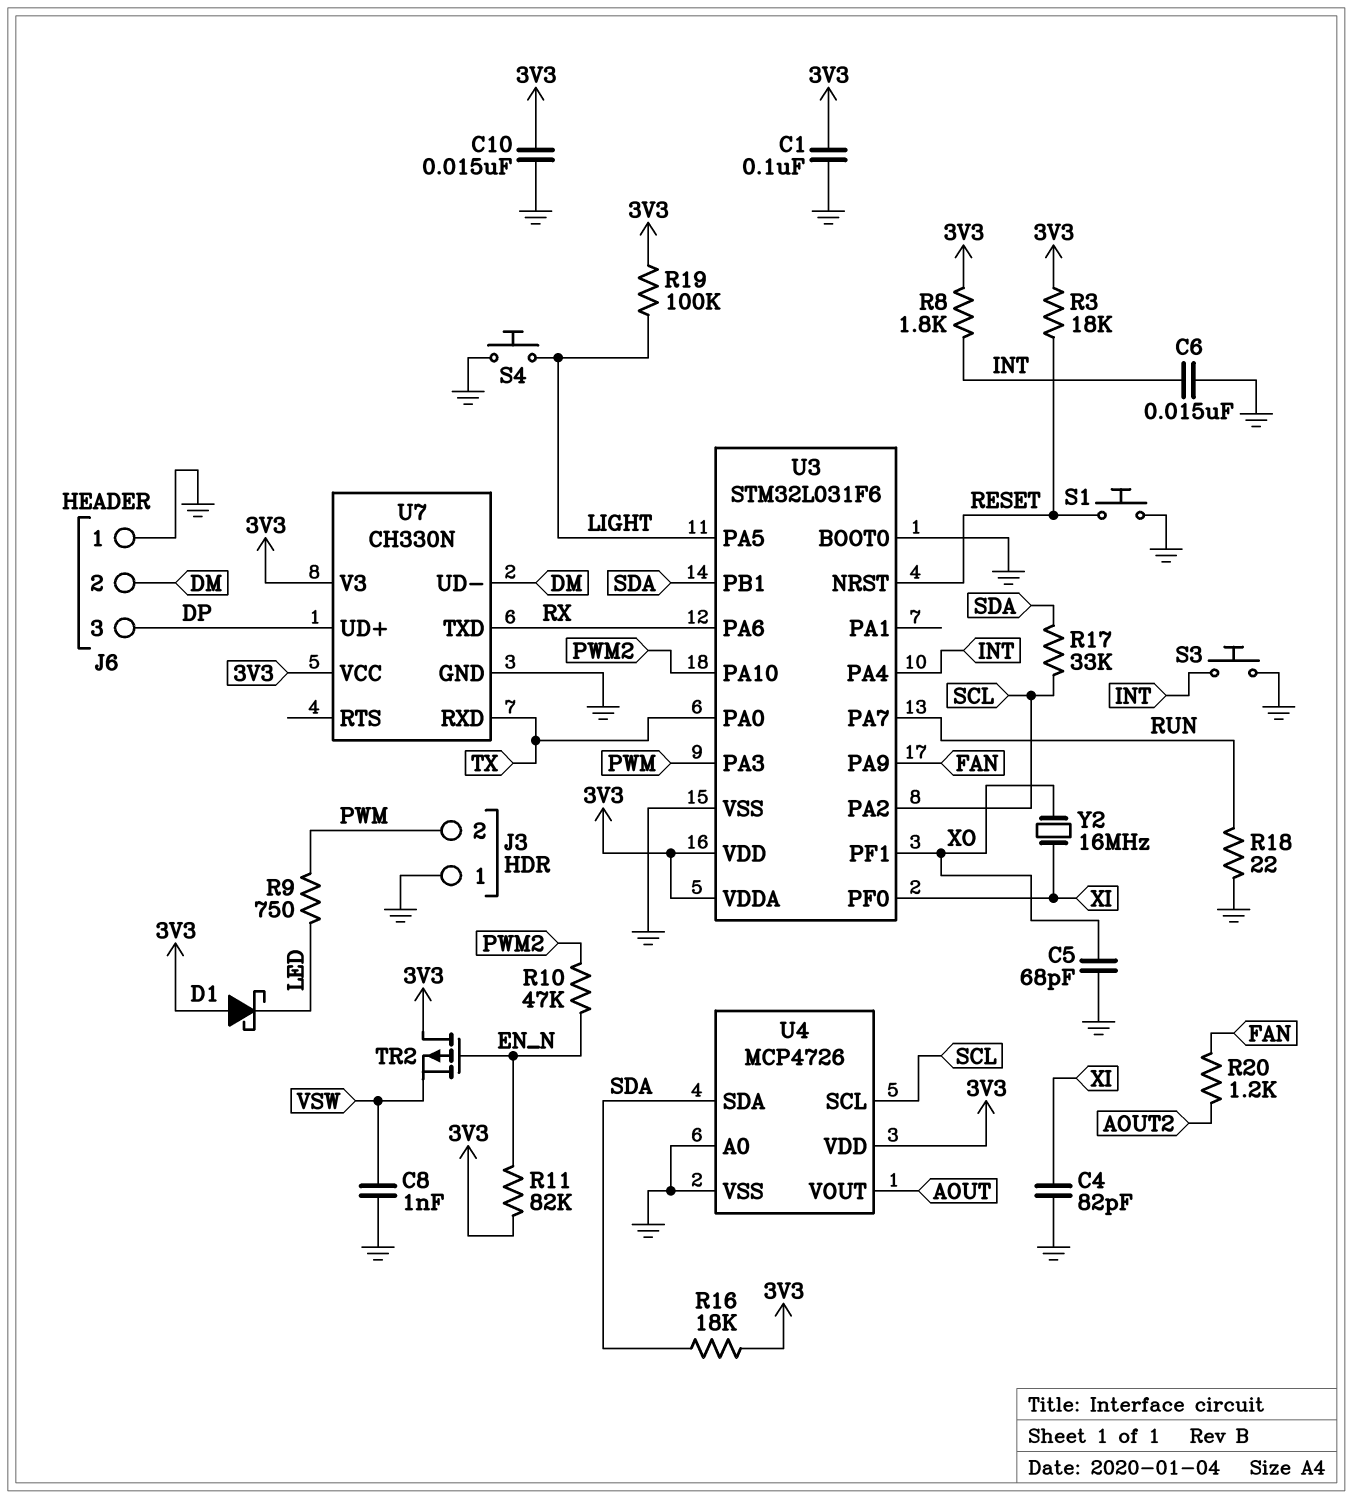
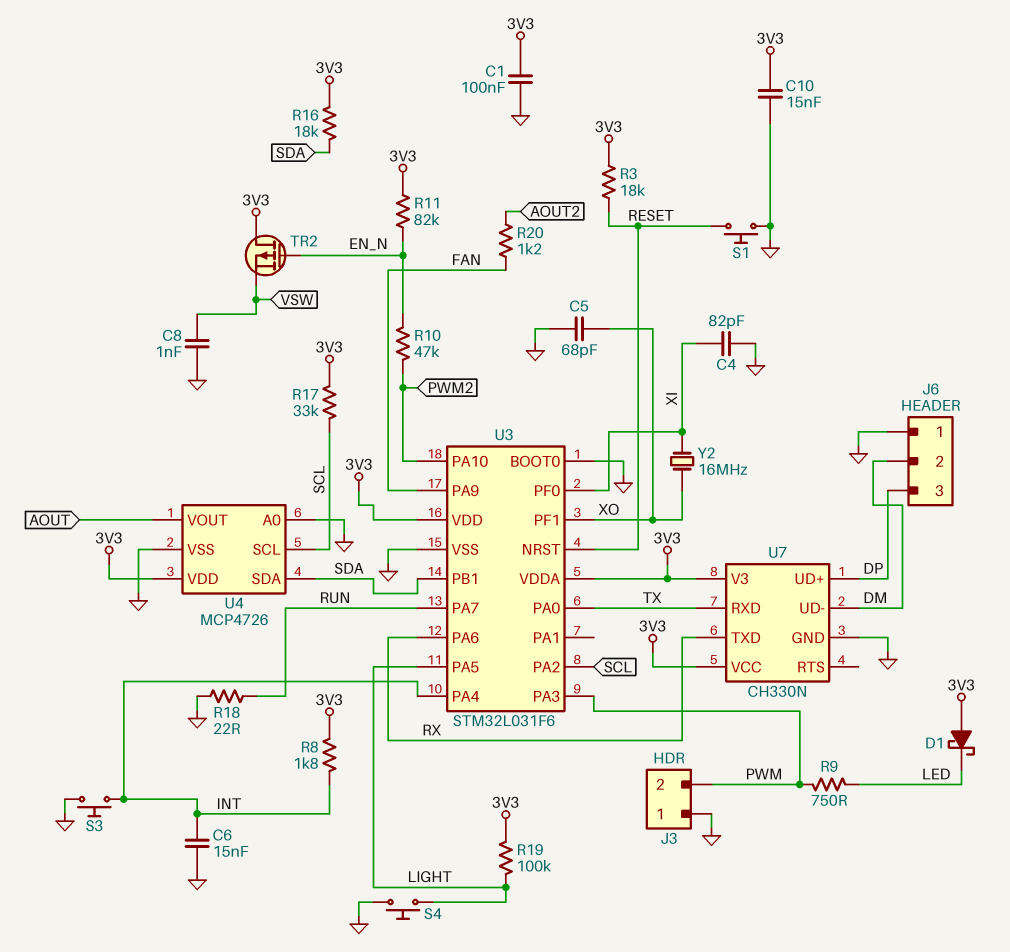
R17: 33k (SCL, SDA) -> 33k (3V3, SCL)

